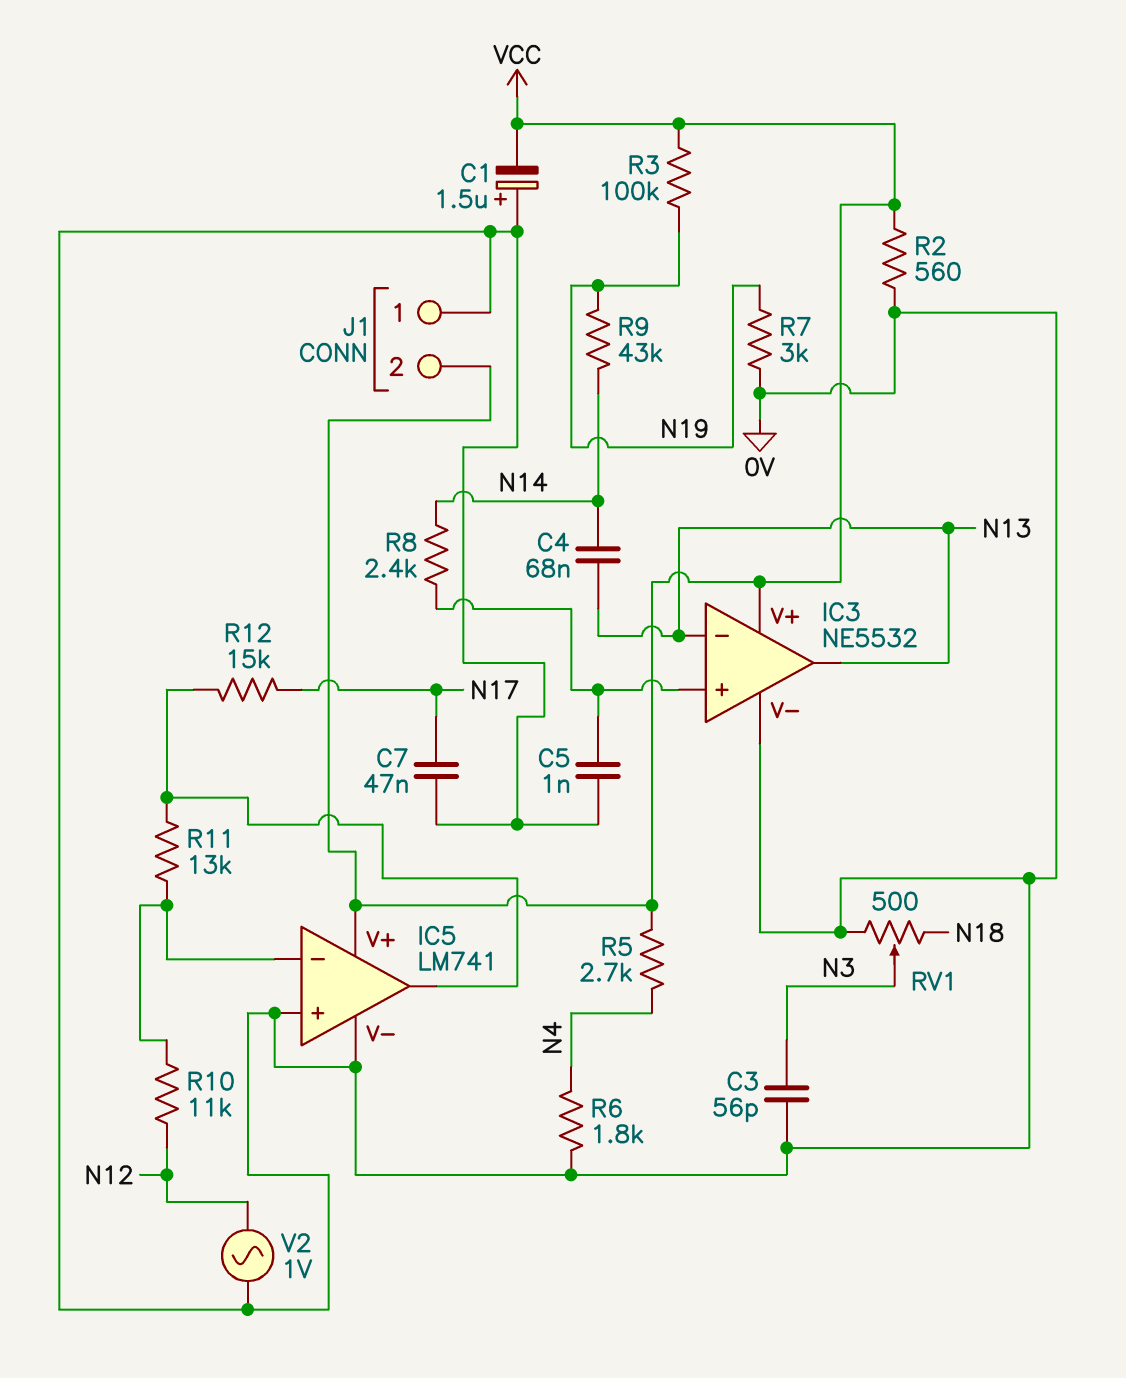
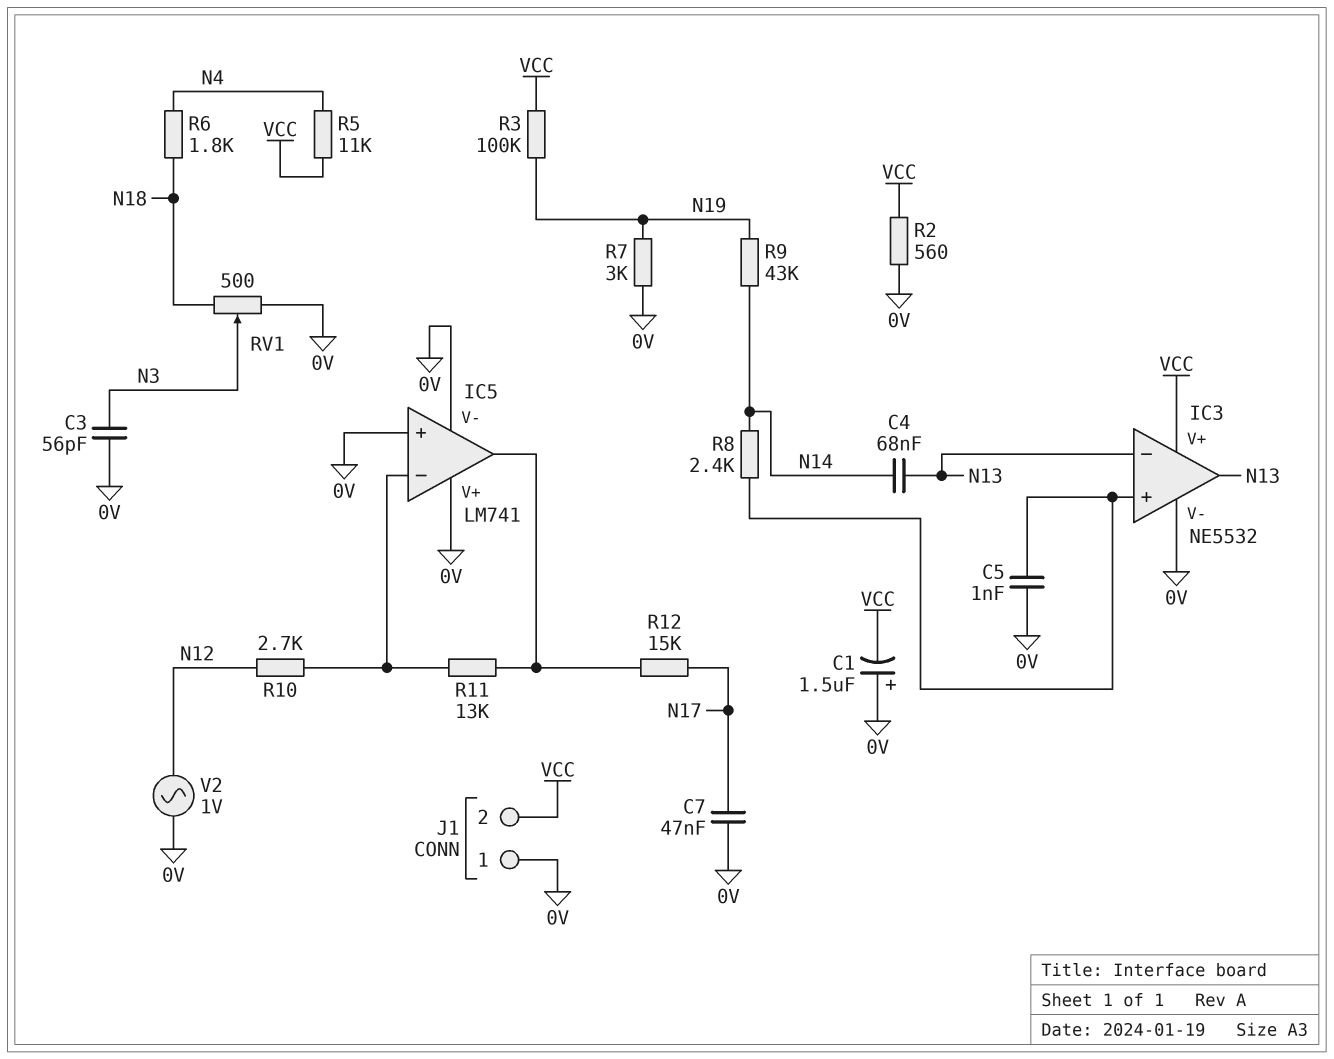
IC5 pin V+: VCC -> 0V
R5: 2.7k (N4, VCC) -> 11k (N4, VCC)
R6: 1.8k (0V, N4) -> 1.8k (N4, N18)
R10: 11k (IC5/in-, N12) -> 2.7k (IC5/in-, N12)

